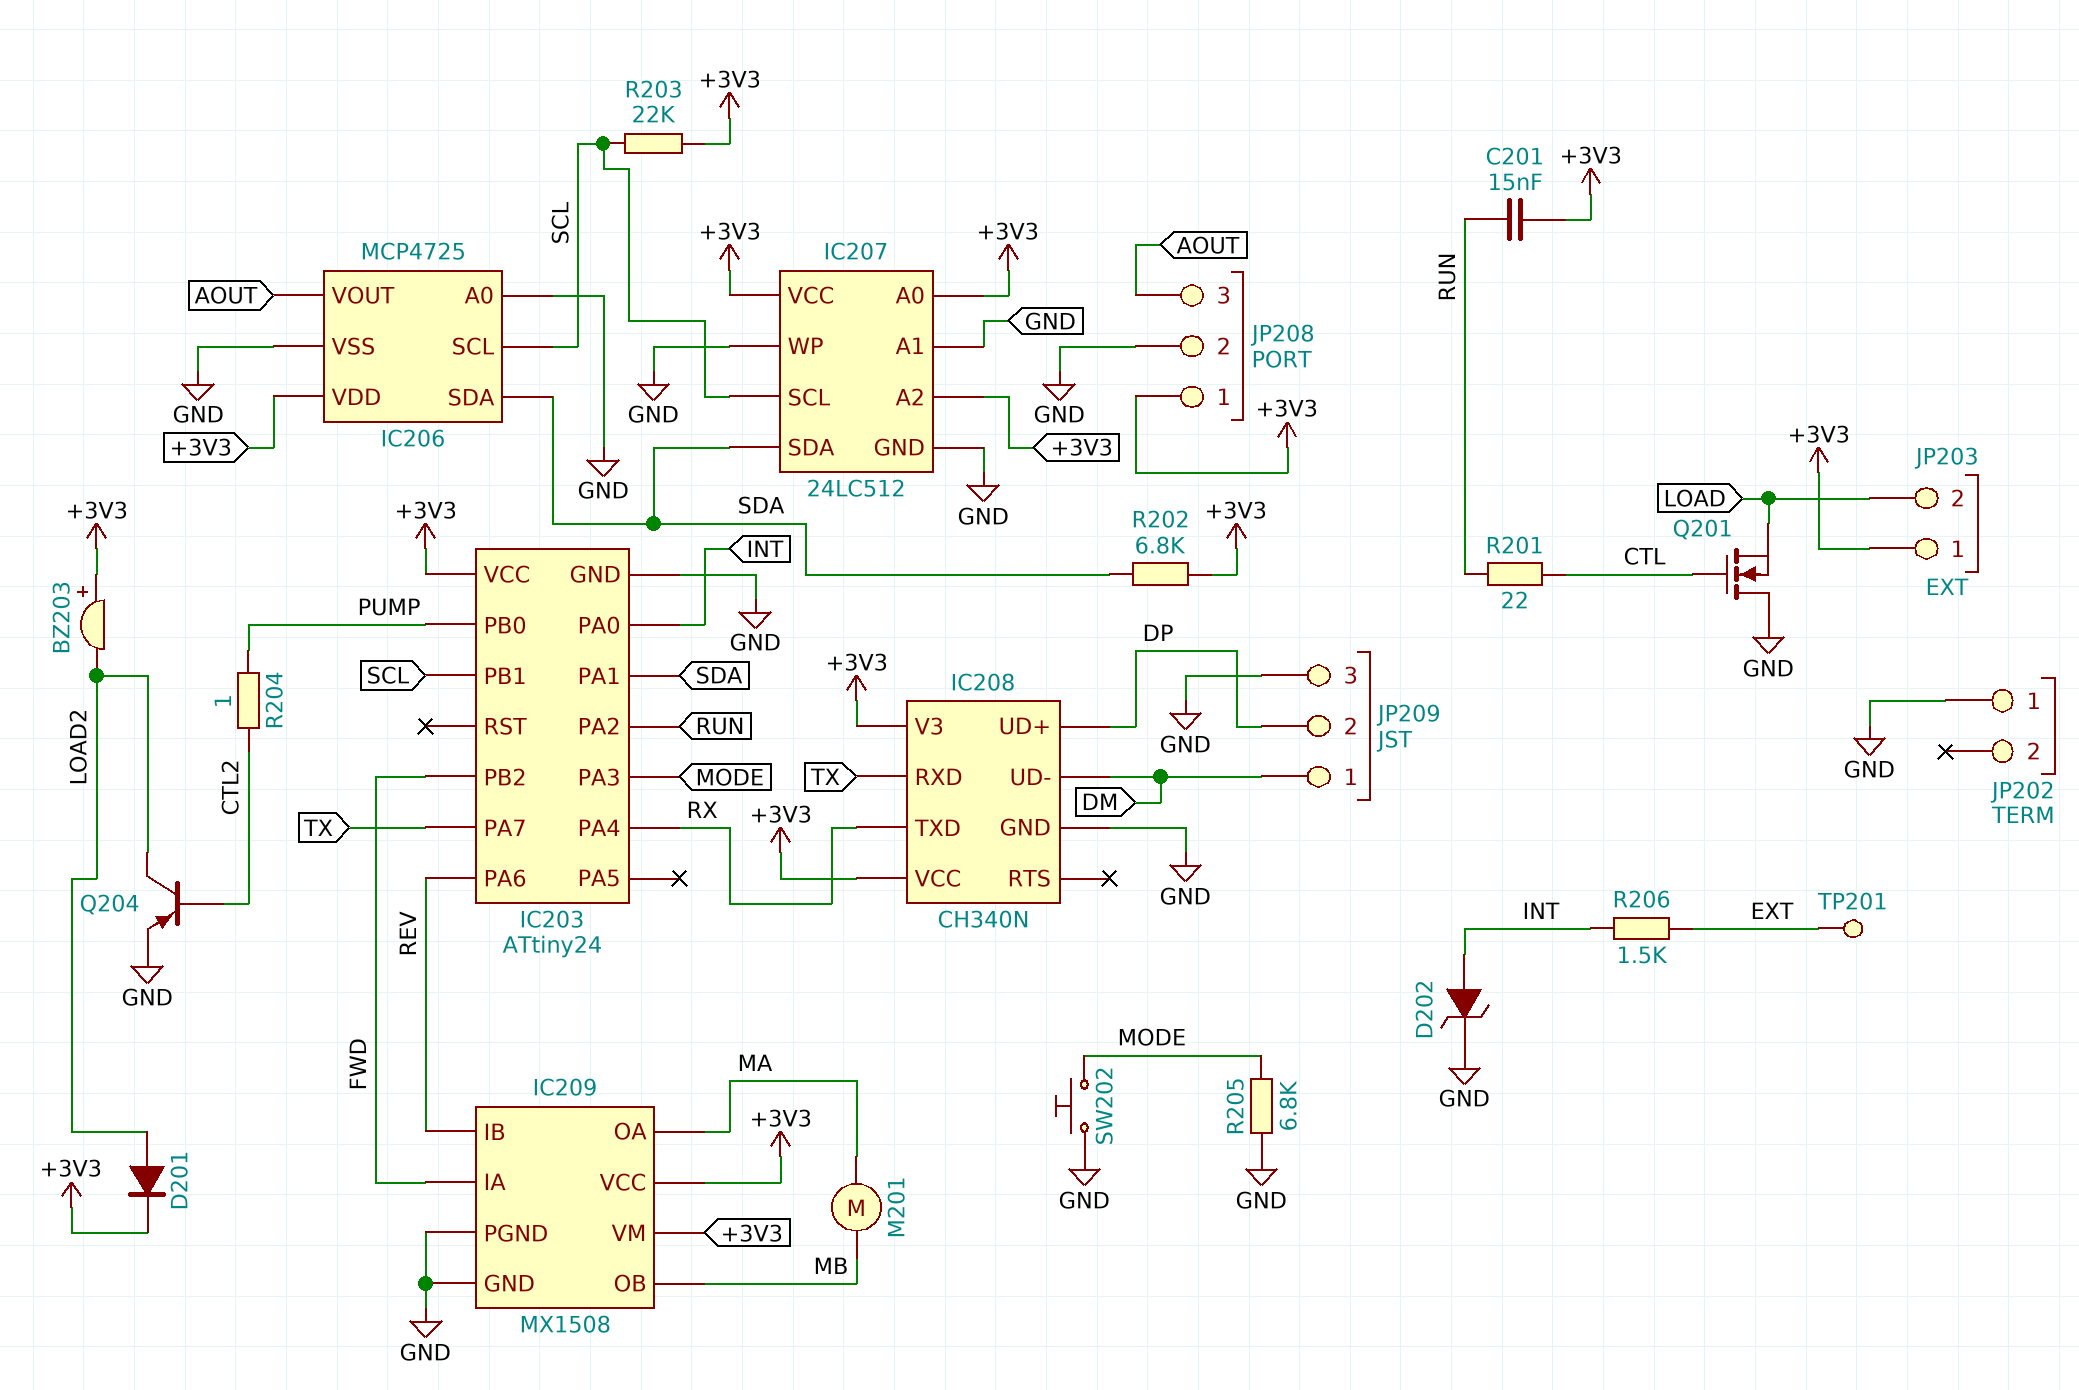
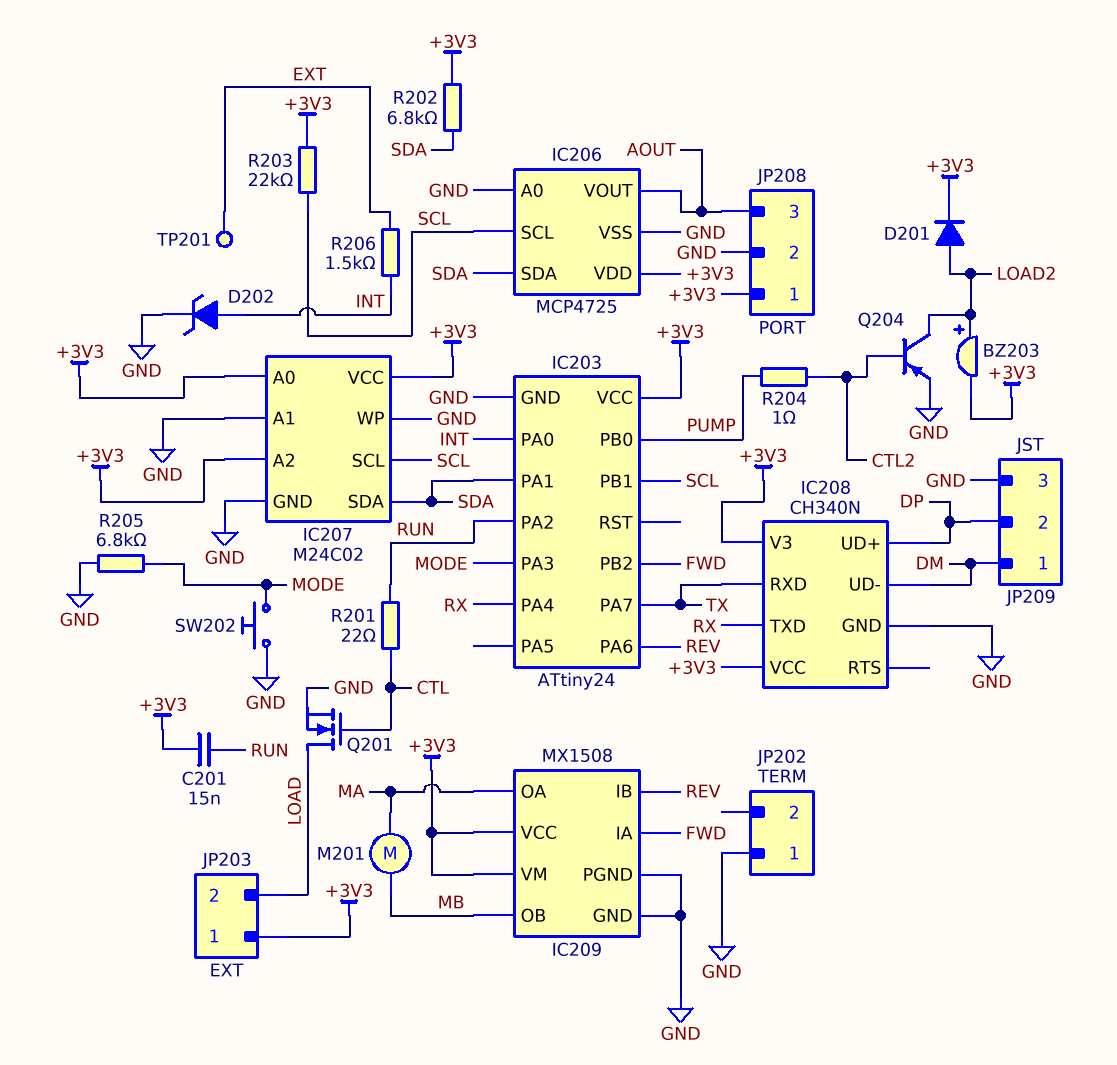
BZ203: buzzer (plus +3V3, minus LOAD2) -> buzzer (plus LOAD2, minus +3V3)
IC207: 24LC512 -> M24C02
Q201: NMOS (G CTL, D GND, S LOAD) -> NMOS (G CTL, D LOAD, S GND)

